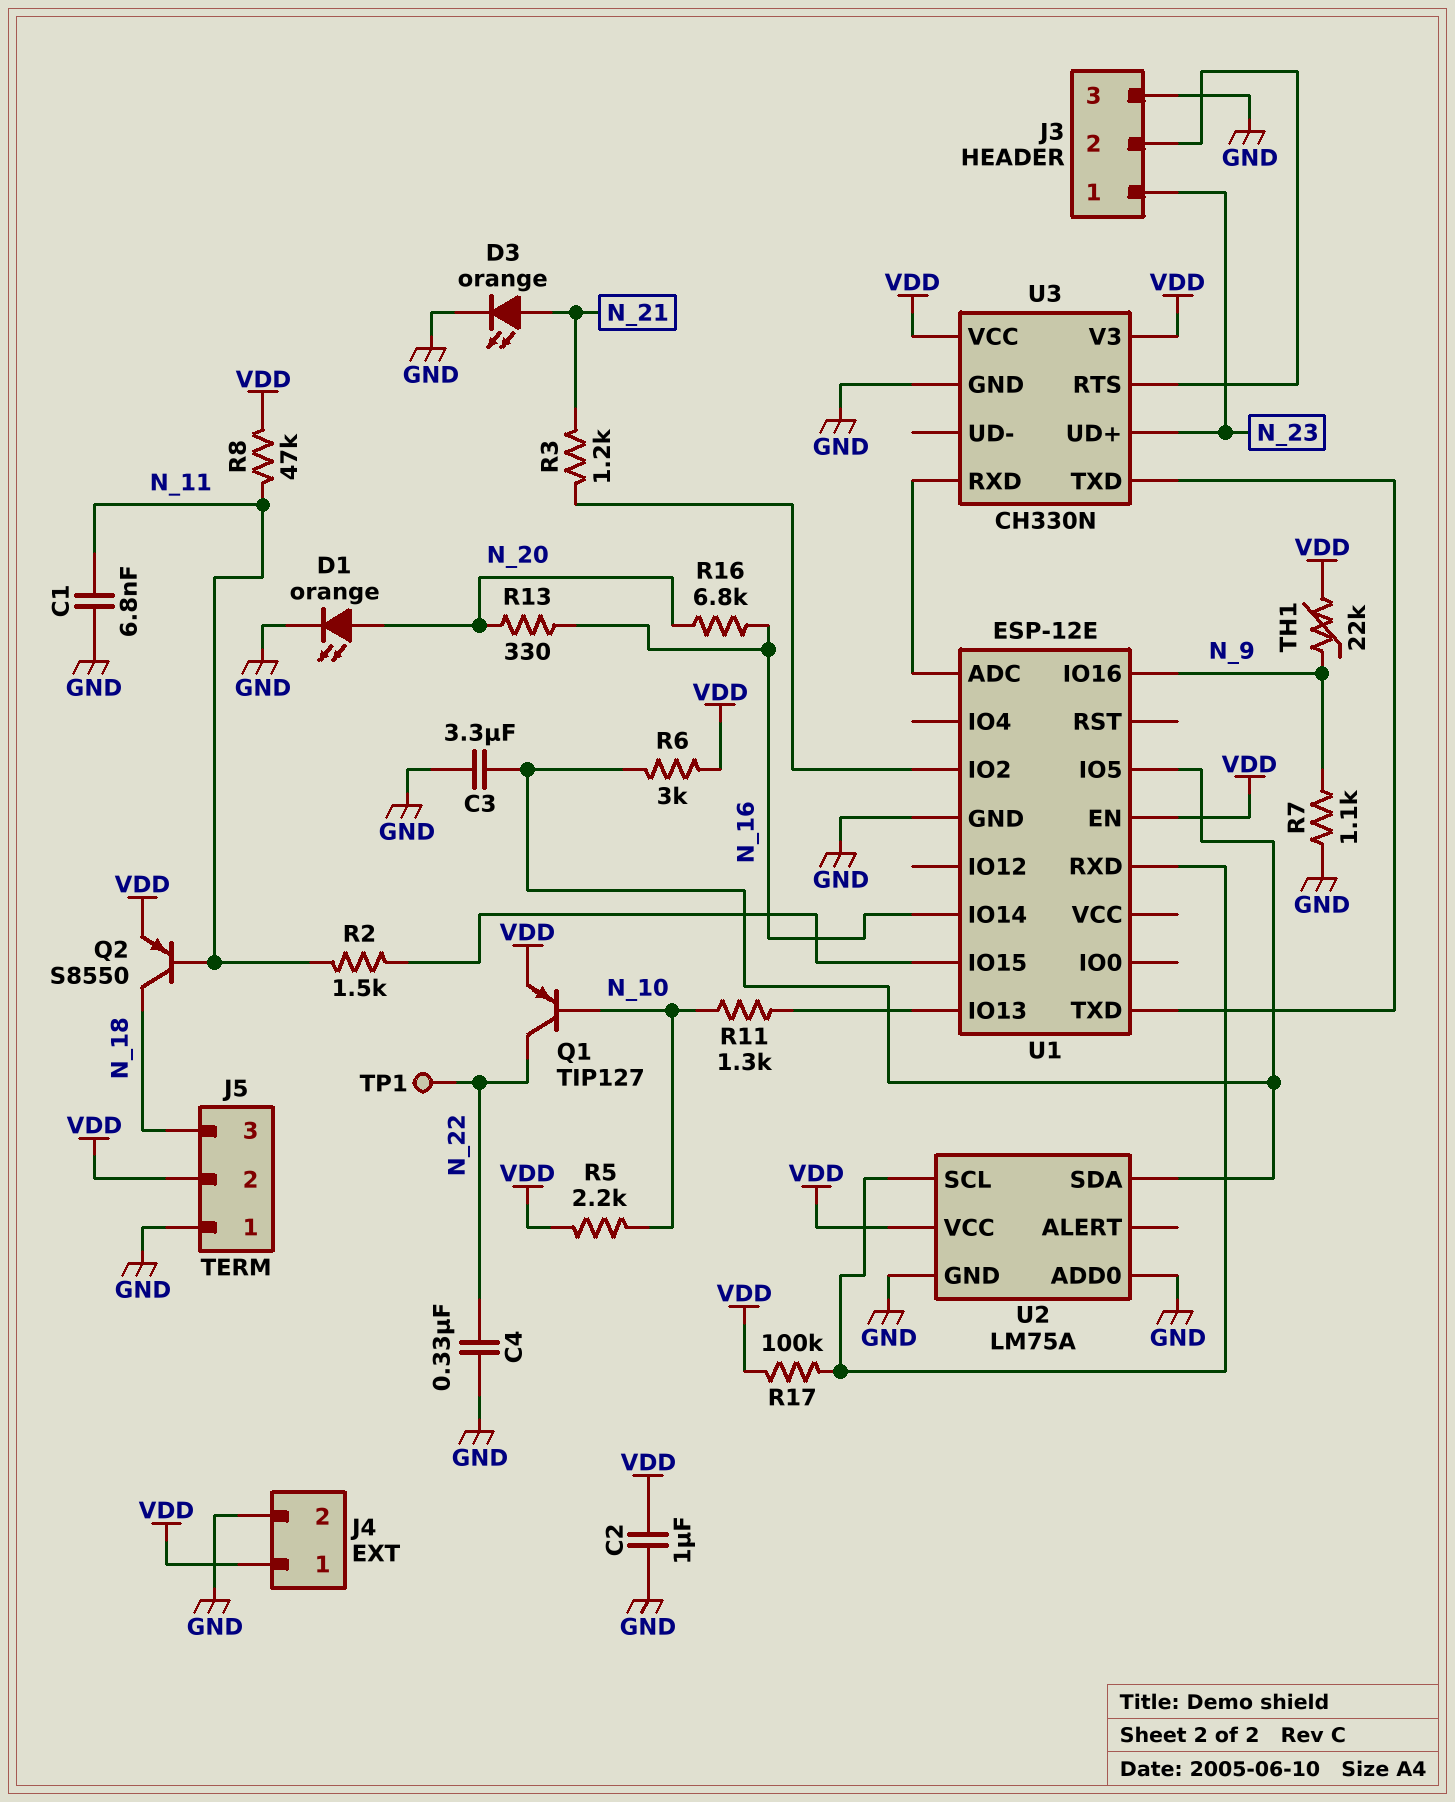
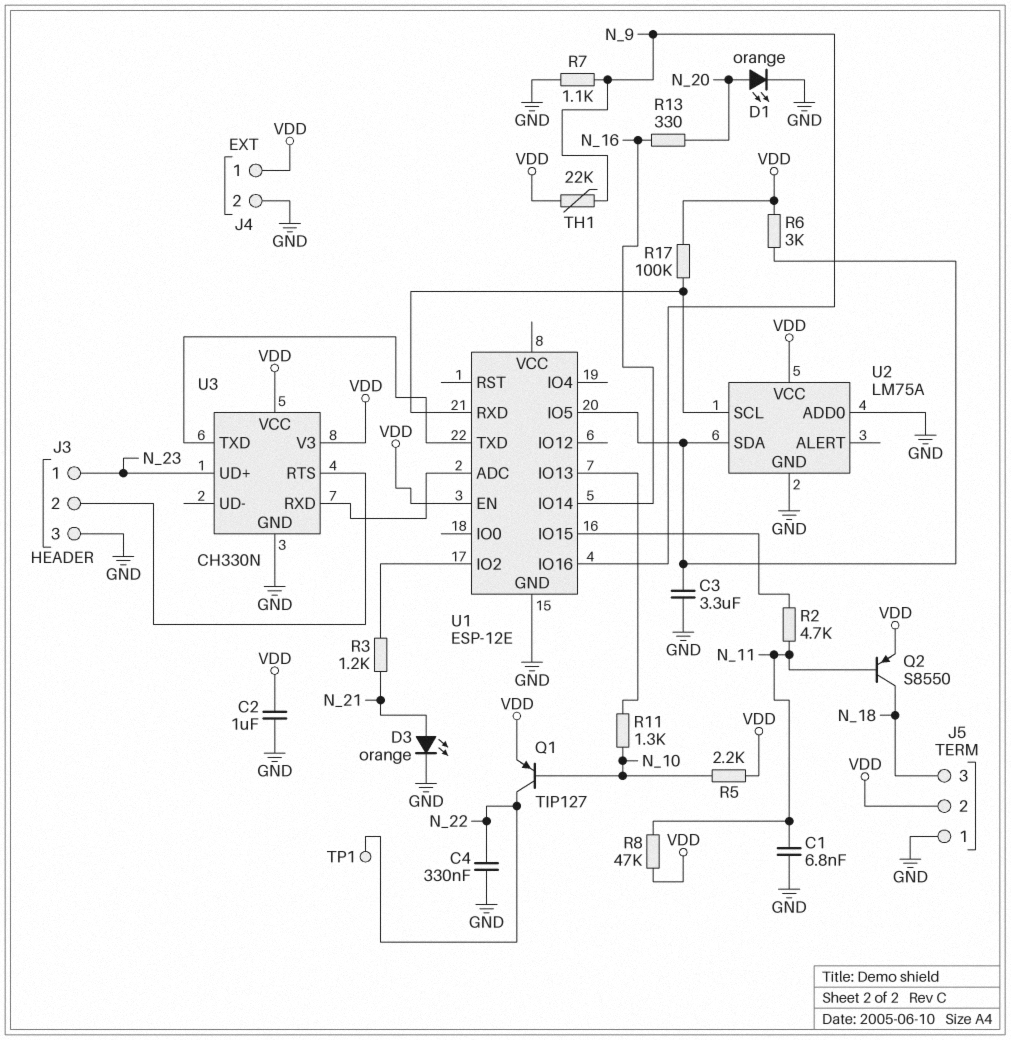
R2: 1.5k (N_11, U1/IO15) -> 4.7k (N_11, U1/IO15)
R16: 6.8k (N_16, N_20) -> none

